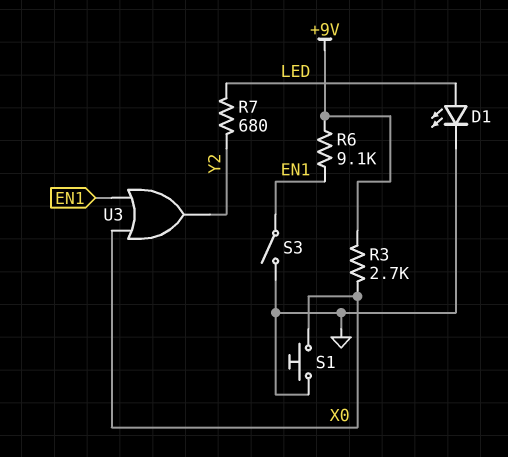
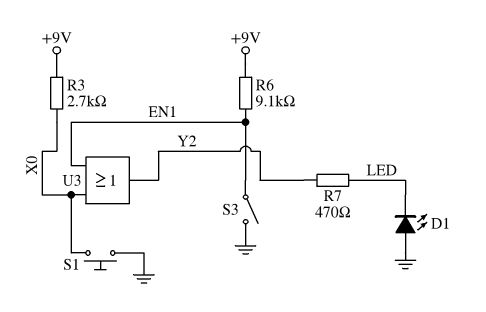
D1: LED (A LED, K GND) -> LED (A GND, K LED)
R7: 680 (LED, Y2) -> 470 (LED, Y2)

